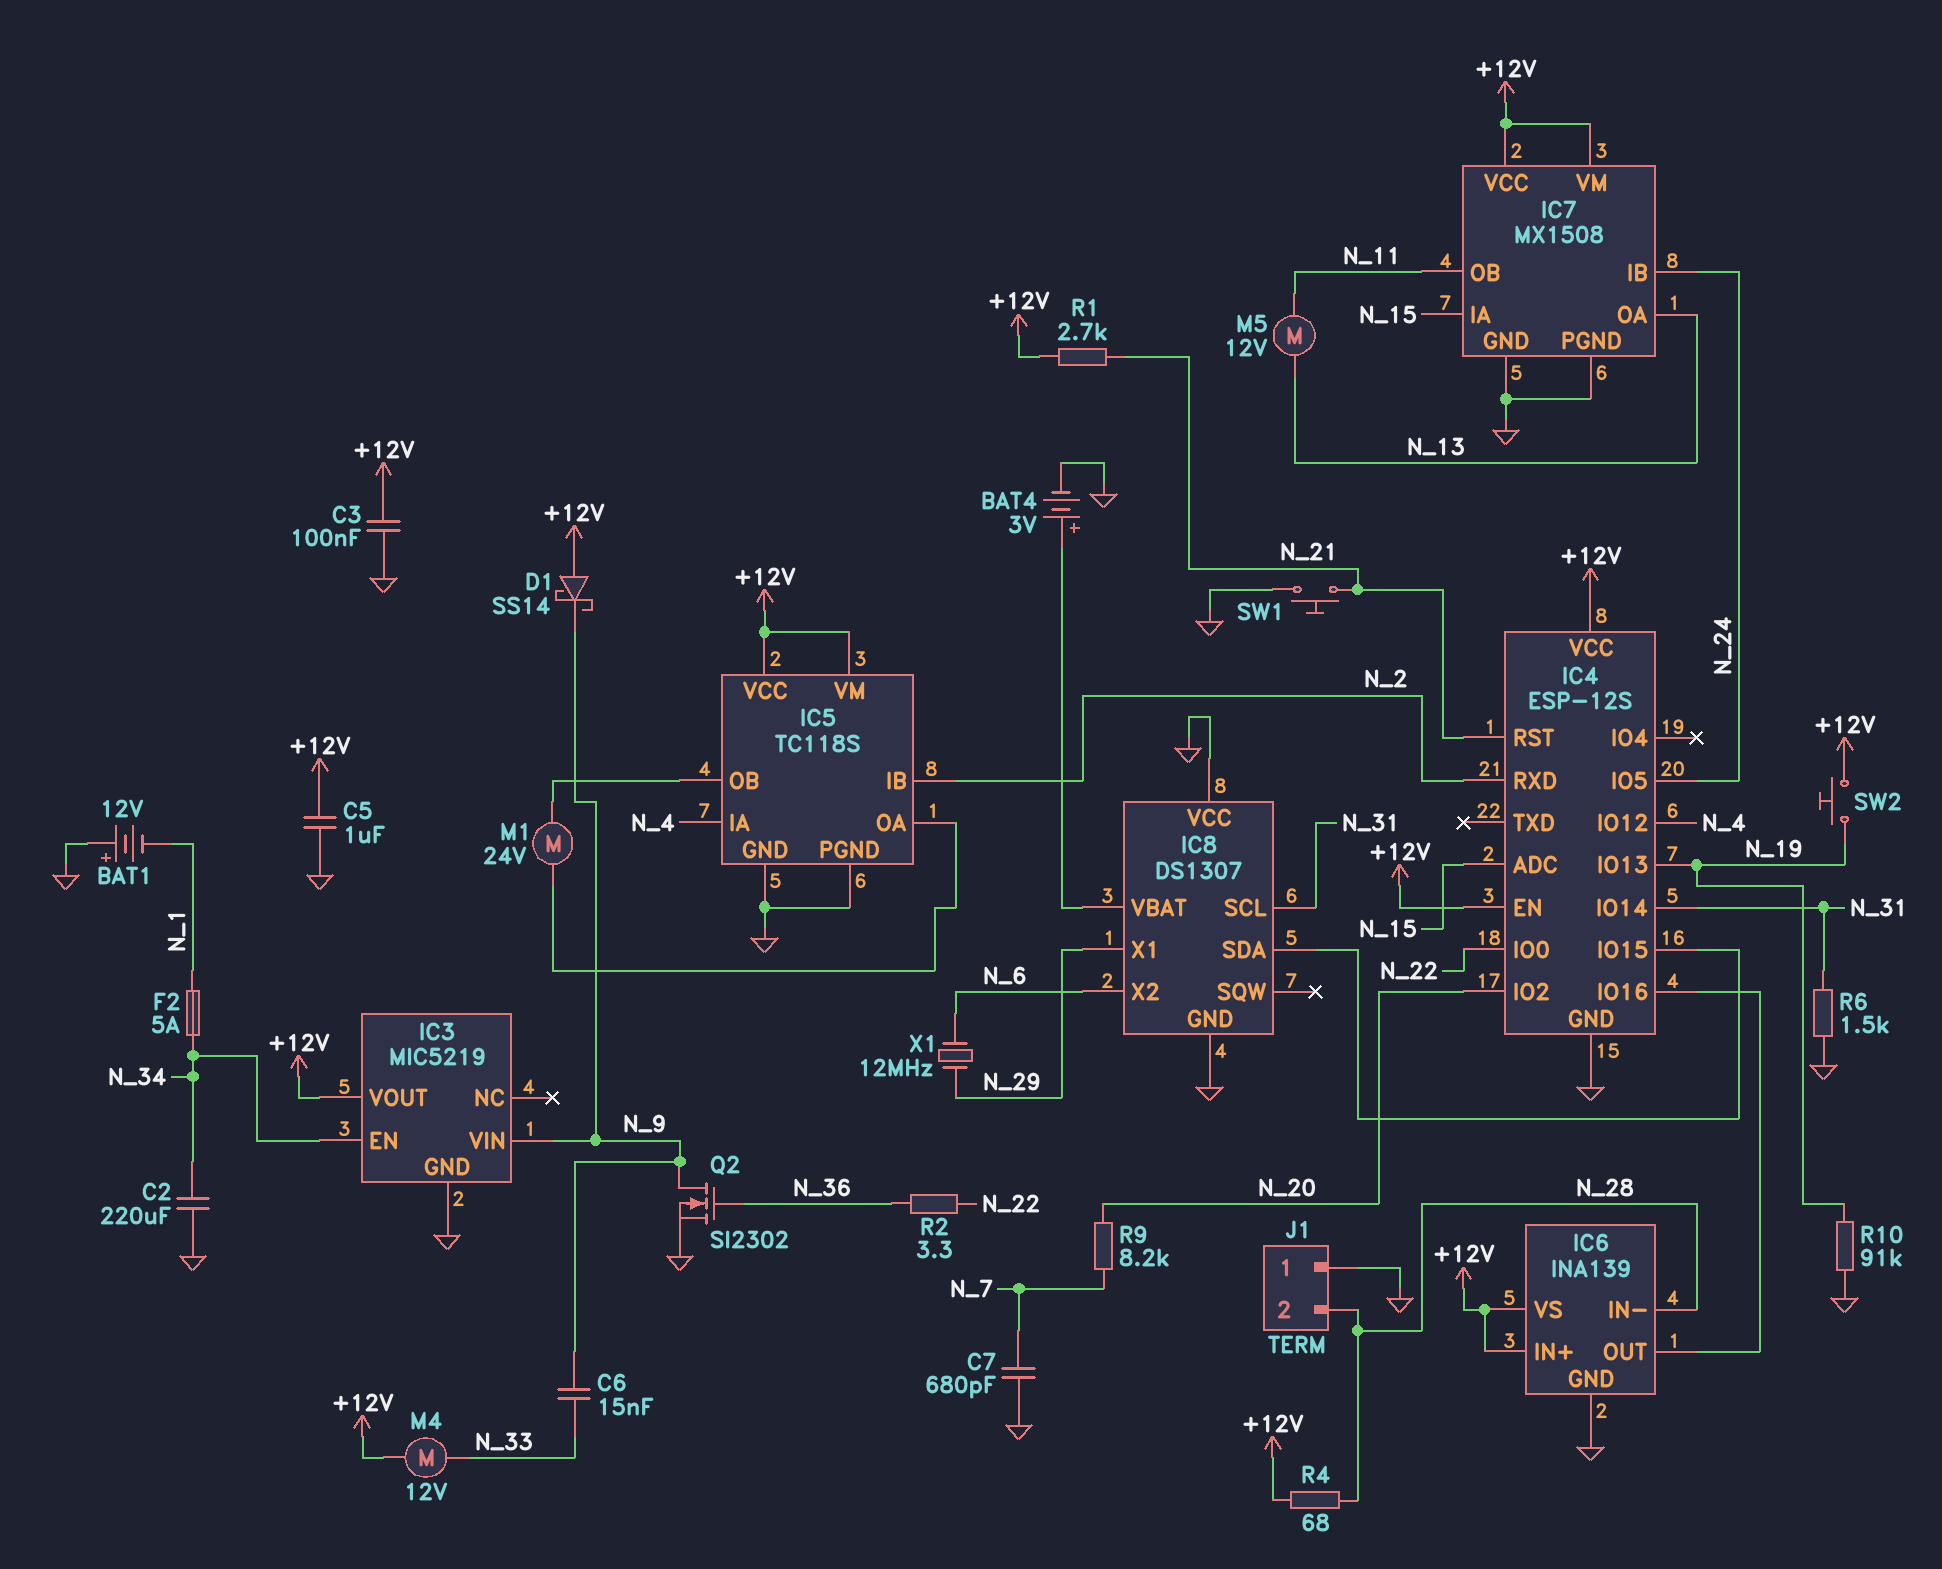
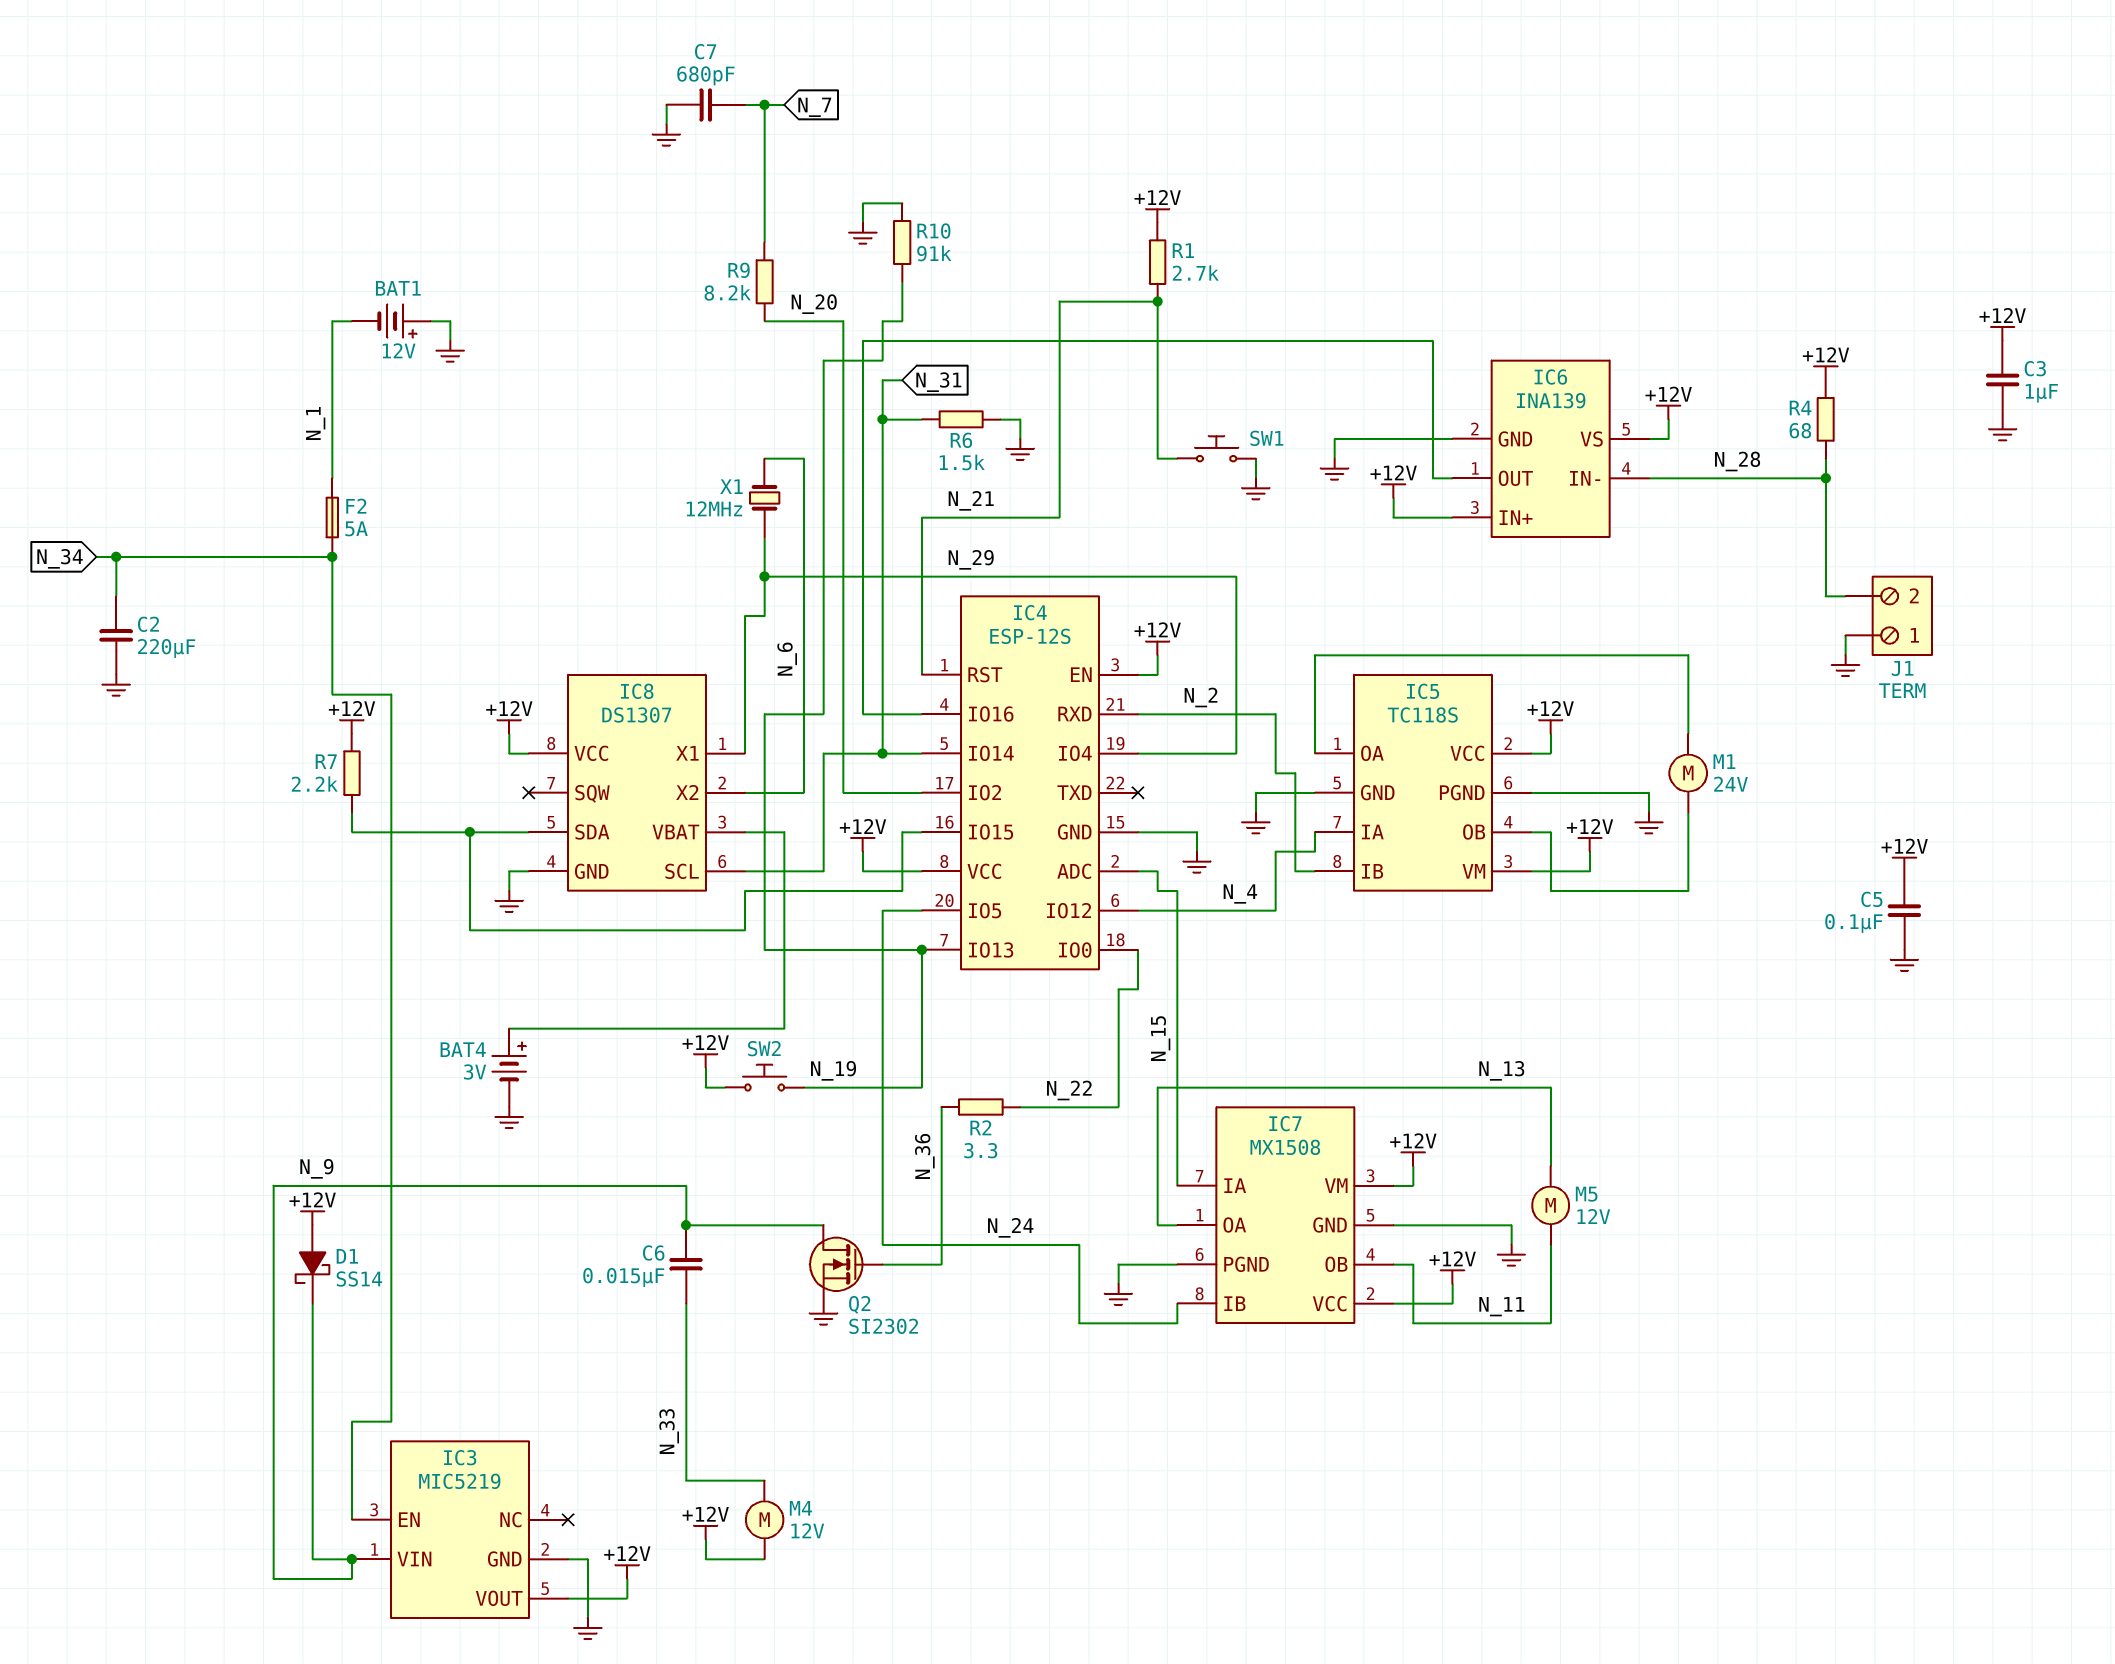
C3: 100nF (+12V, GND) -> 1uF (+12V, GND)
C5: 1uF (+12V, GND) -> 100nF (+12V, GND)
IC4 pin IO4: none -> N_29
IC8 pin VCC: GND -> +12V
R7: none -> 2.2k (+12V, IC4/IO15)

